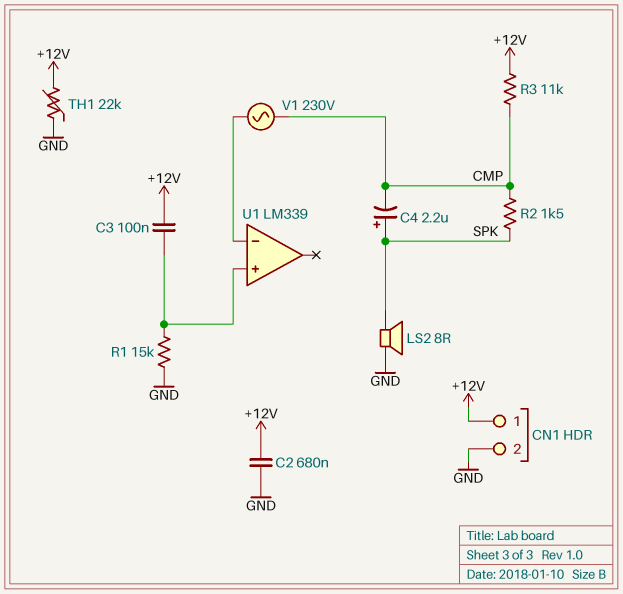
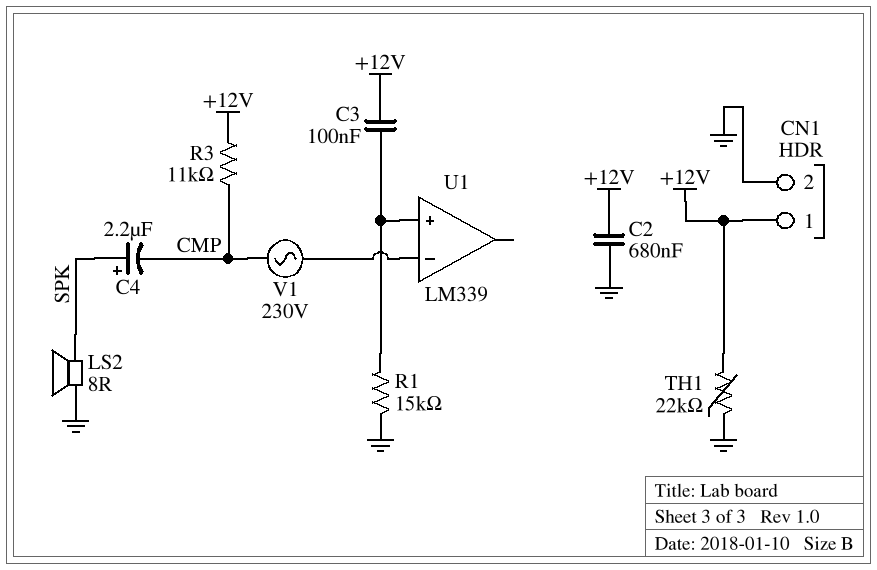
R2: 1.5k (CMP, SPK) -> none

